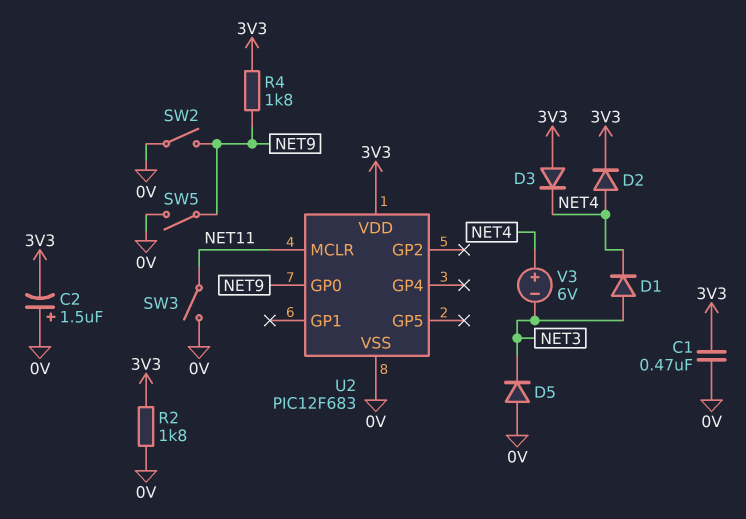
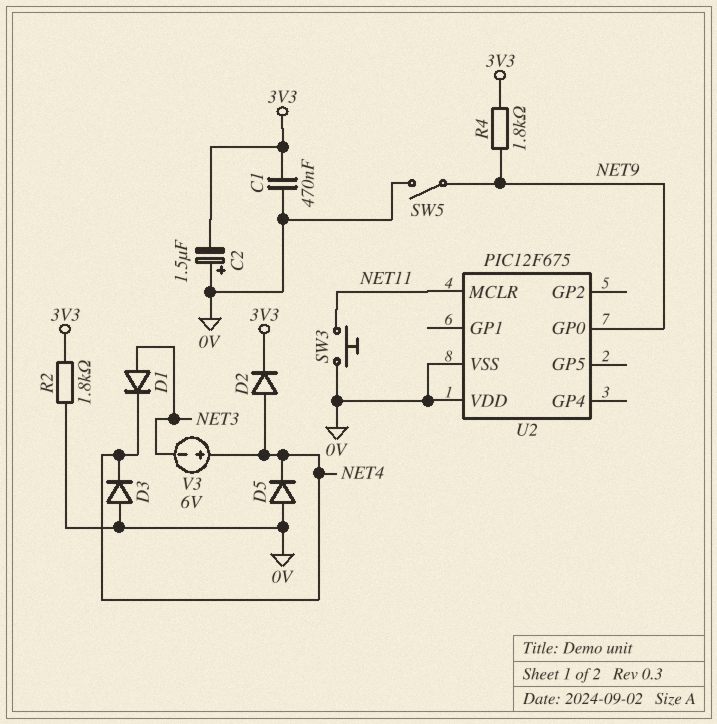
D3: diode (A 3V3, K NET4) -> diode (A 0V, K NET4)
D5: diode (A 0V, K NET3) -> diode (A 0V, K NET4)
SW2: switch (0V, NET9) -> none
SW3: switch (0V, NET11) -> button (0V, NET11)
U2: PIC12F683 -> PIC12F675
U2 pin VDD: 3V3 -> 0V

